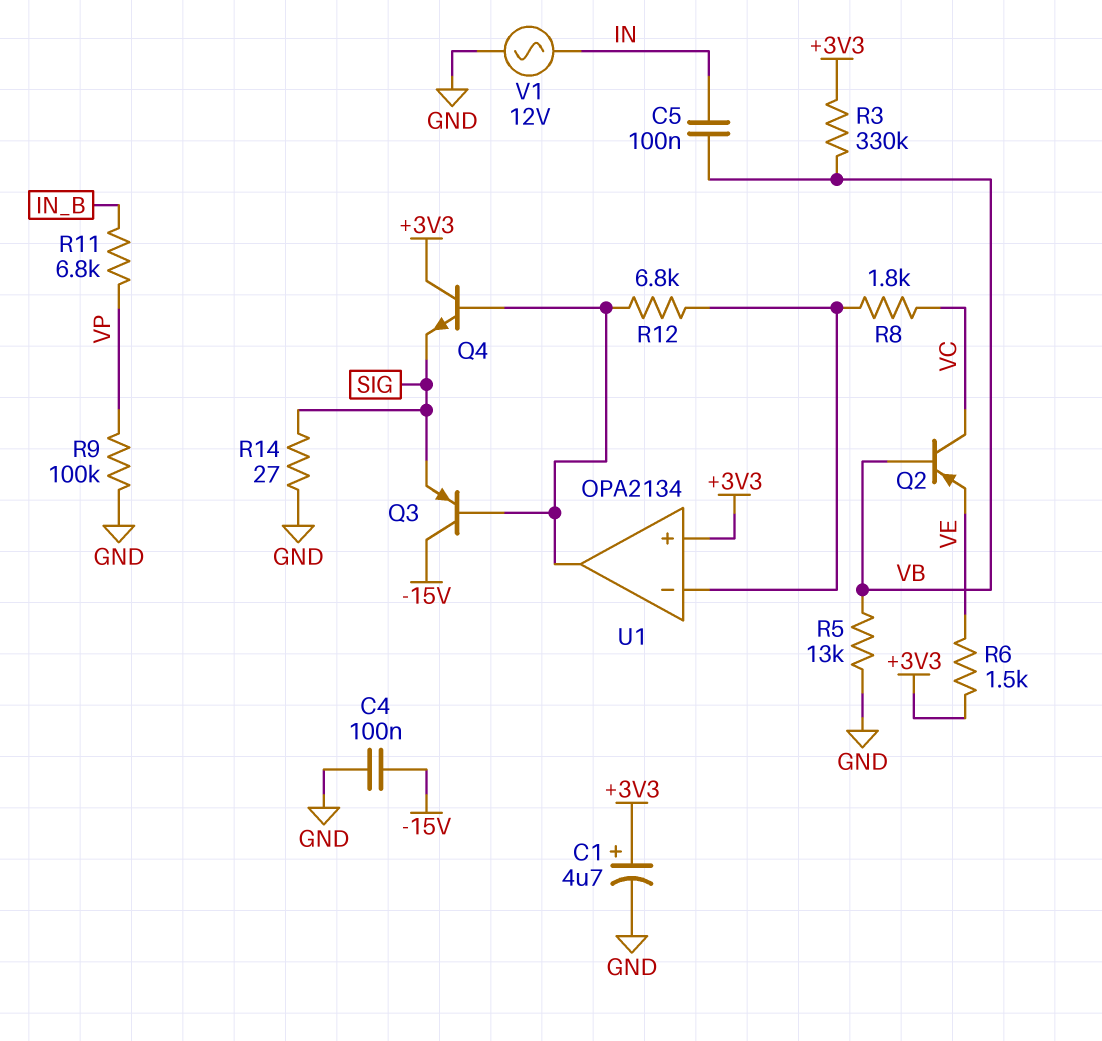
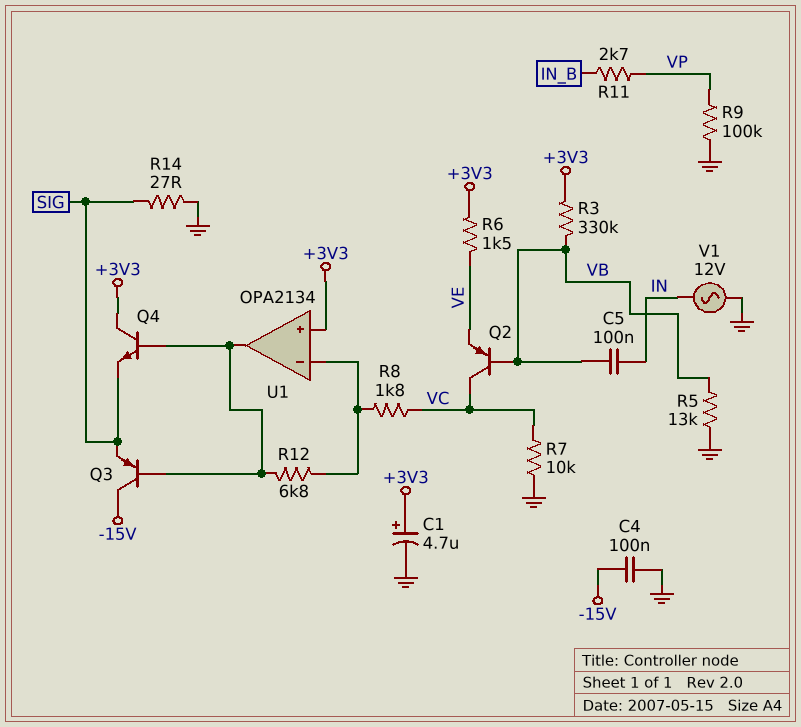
R7: none -> 10k (GND, VC)
R11: 6.8k (IN_B, VP) -> 2.7k (IN_B, VP)

